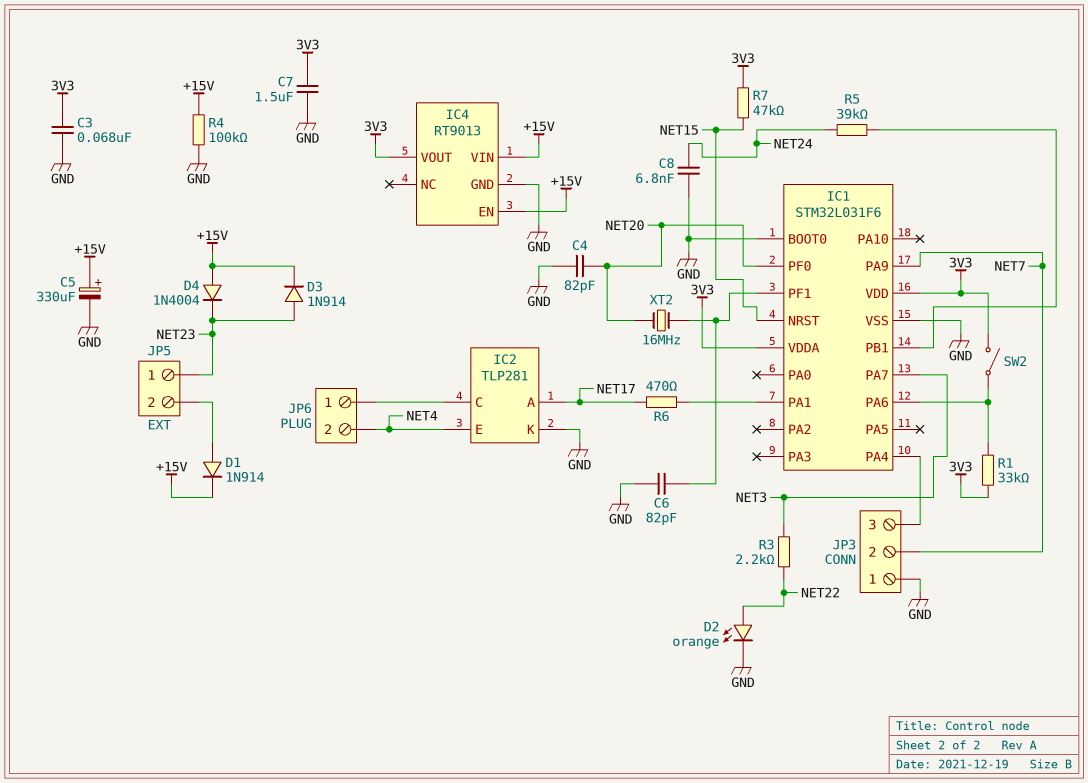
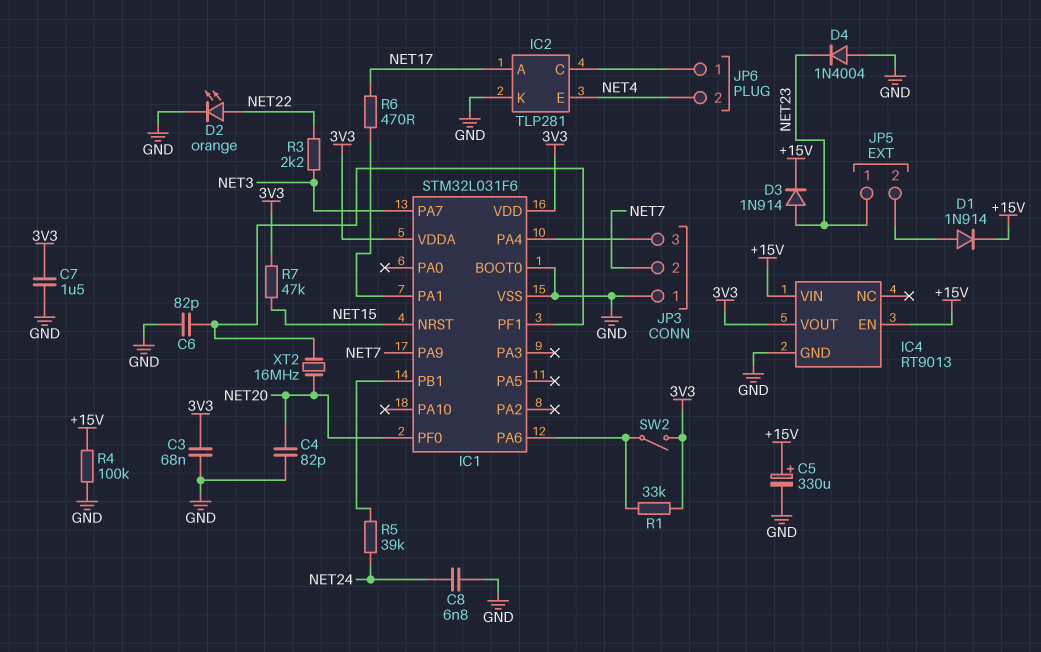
D4: diode 1N4004 (A +15V, K NET23) -> diode 1N4004 (A GND, K NET23)

